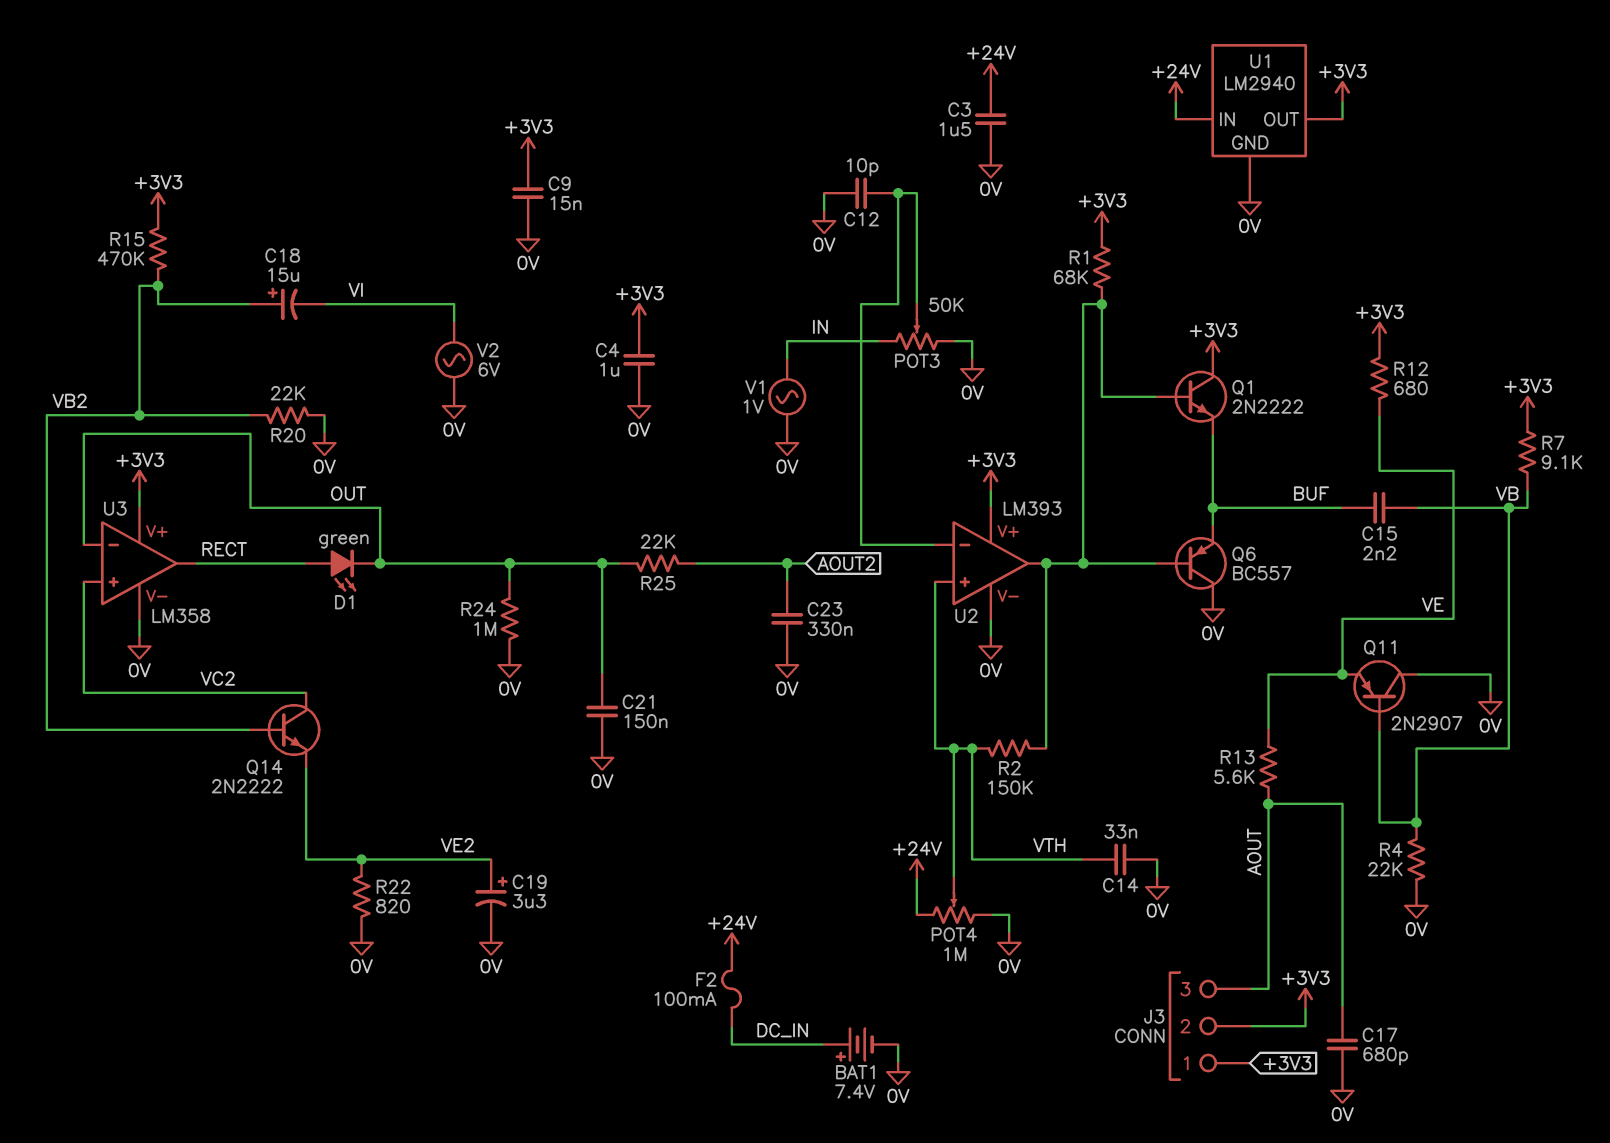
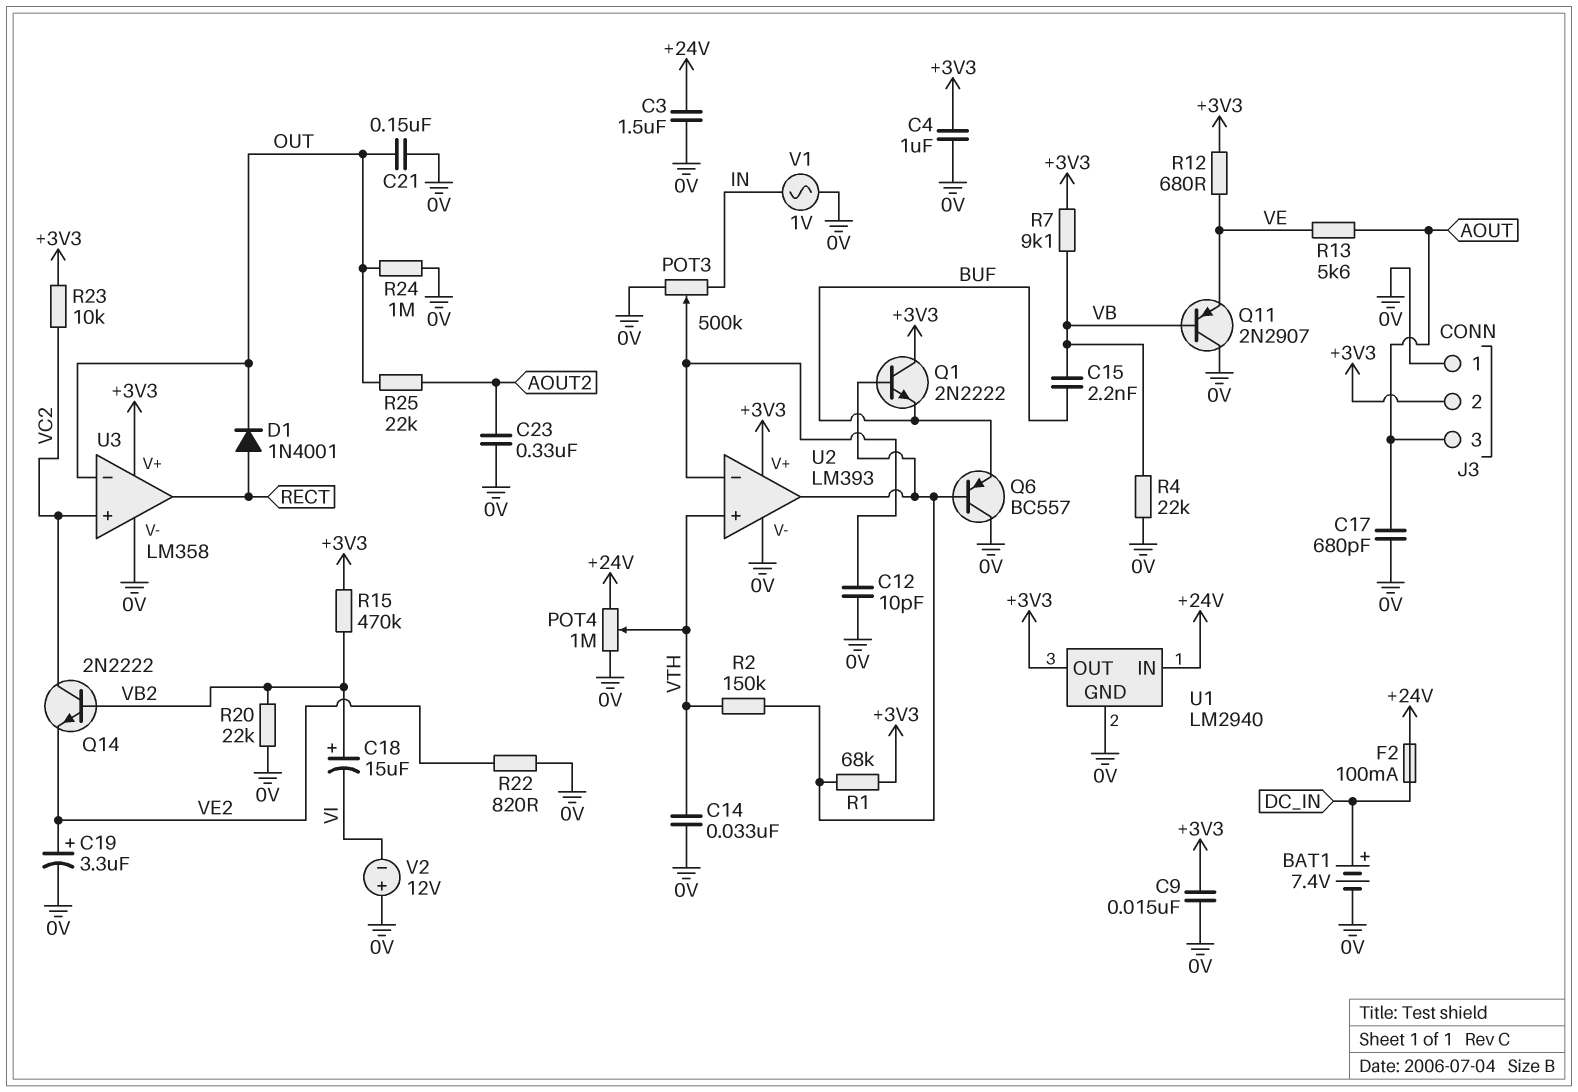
D1: LED green (A RECT, K OUT) -> diode 1N4001 (A RECT, K OUT)
J3 pin 1: +3V3 -> 0V
POT3: 50k (0V, IN, wiper U2/in-) -> 500k (0V, IN, wiper U2/in-)
R23: none -> 10k (+3V3, VC2)
V2: AC 6V (0V, VI) -> 12V (plus 0V, minus VI)

